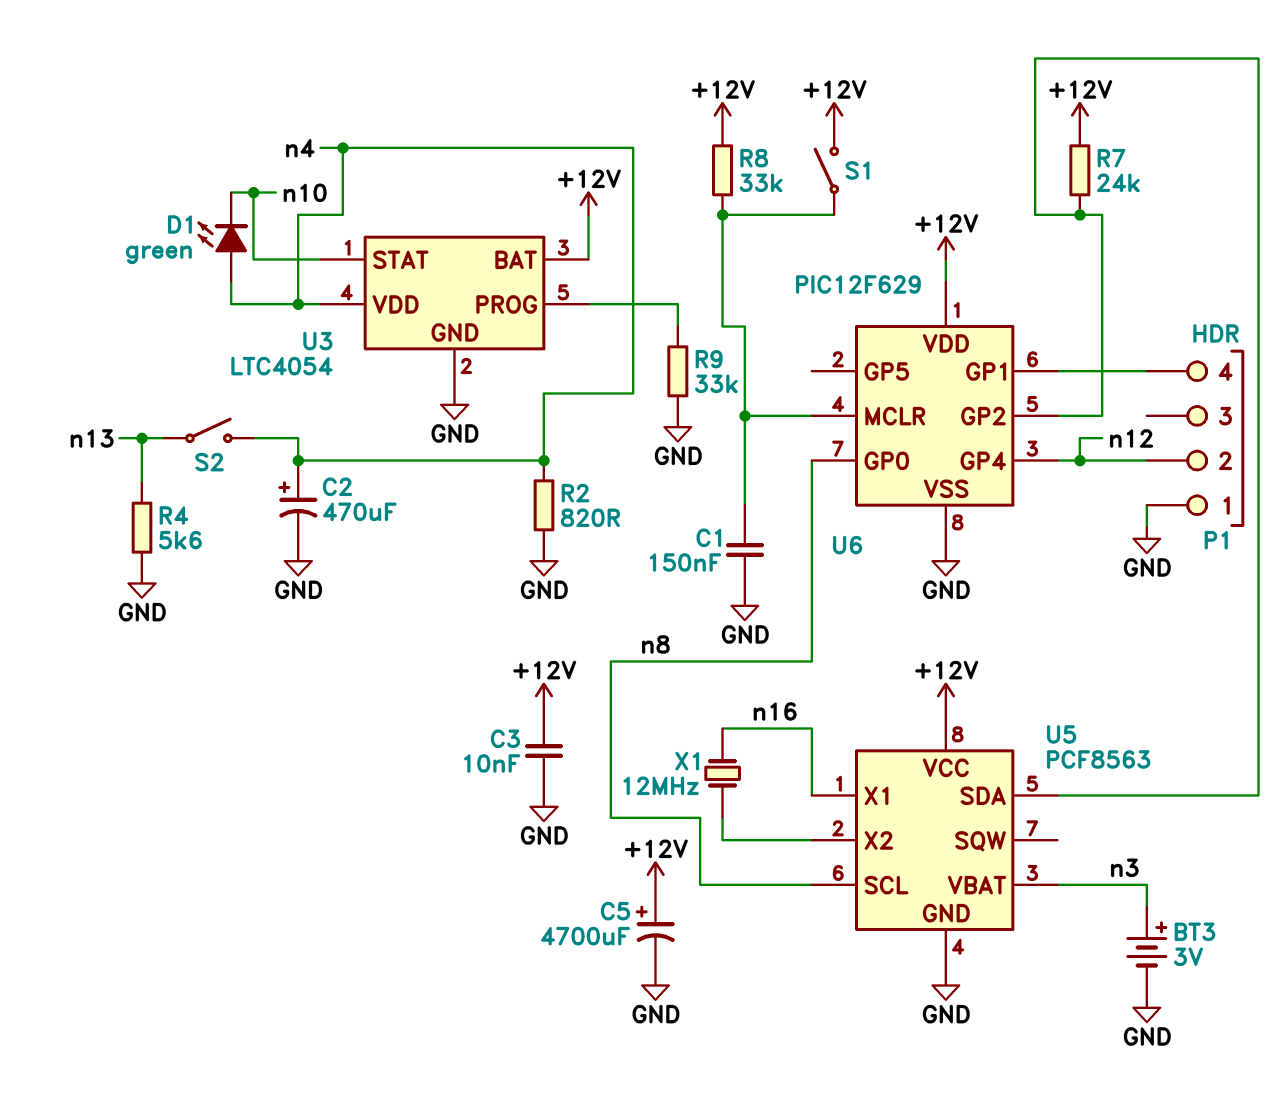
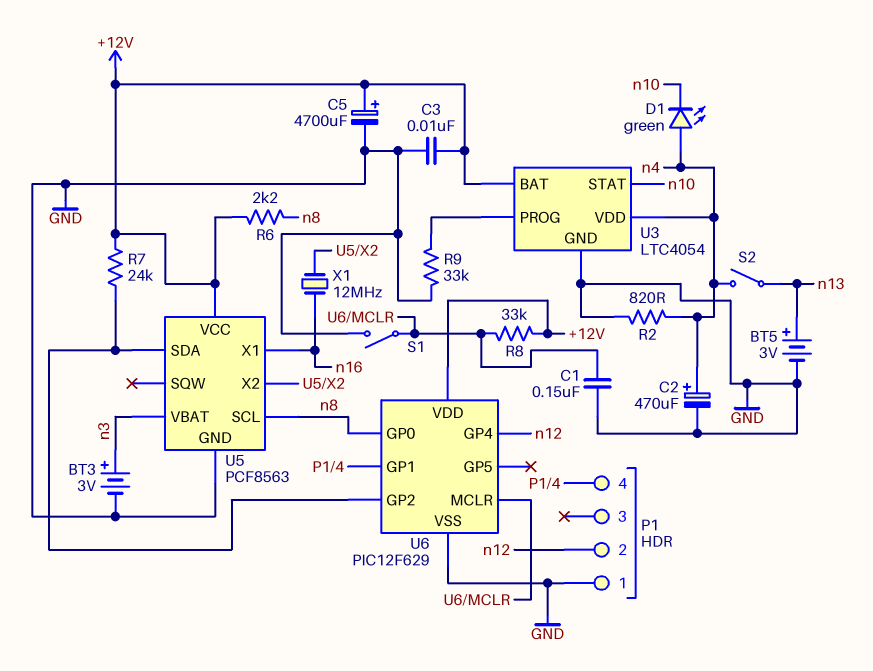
BT5: none -> 3V (plus n13, minus GND)
R4: 5.6k (GND, n13) -> none
R6: none -> 2.2k (+12V, n8)
S1: switch (+12V, U6/MCLR) -> switch (GND, U6/MCLR)

